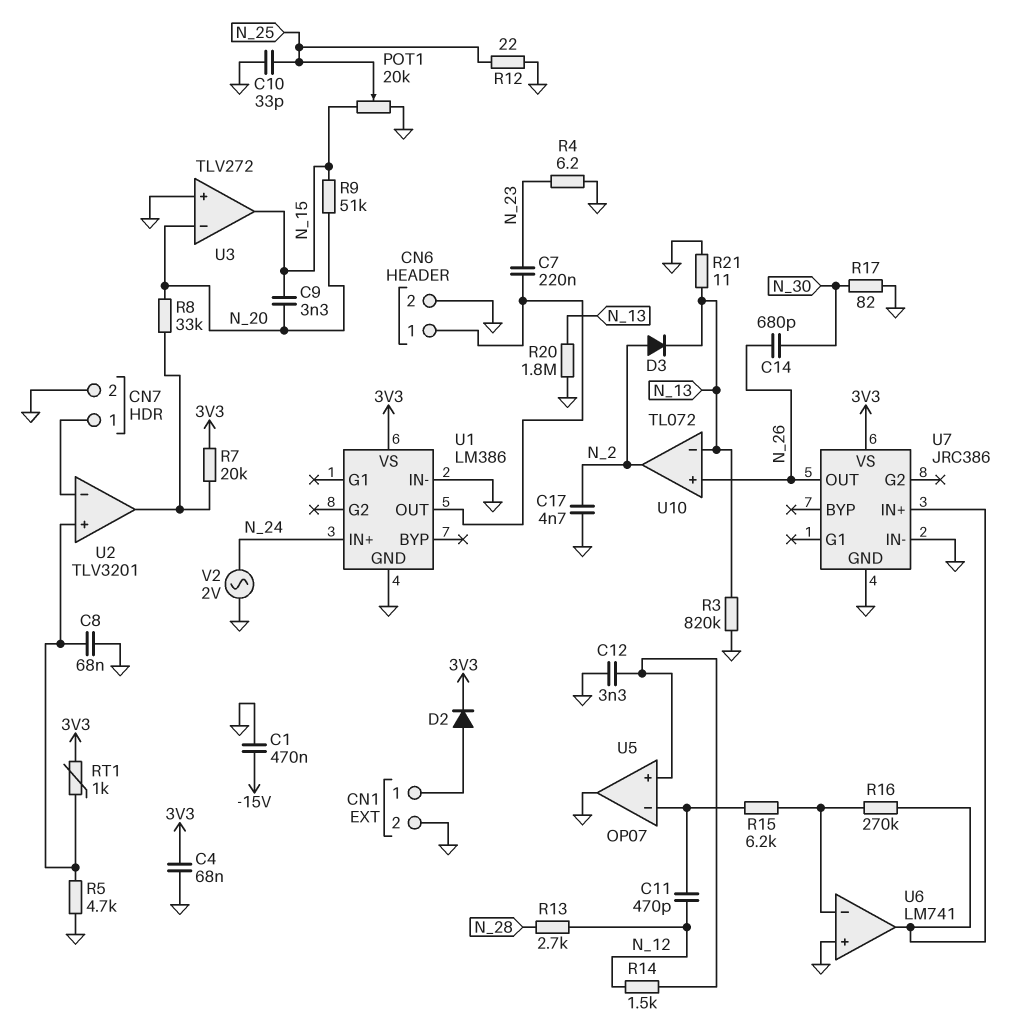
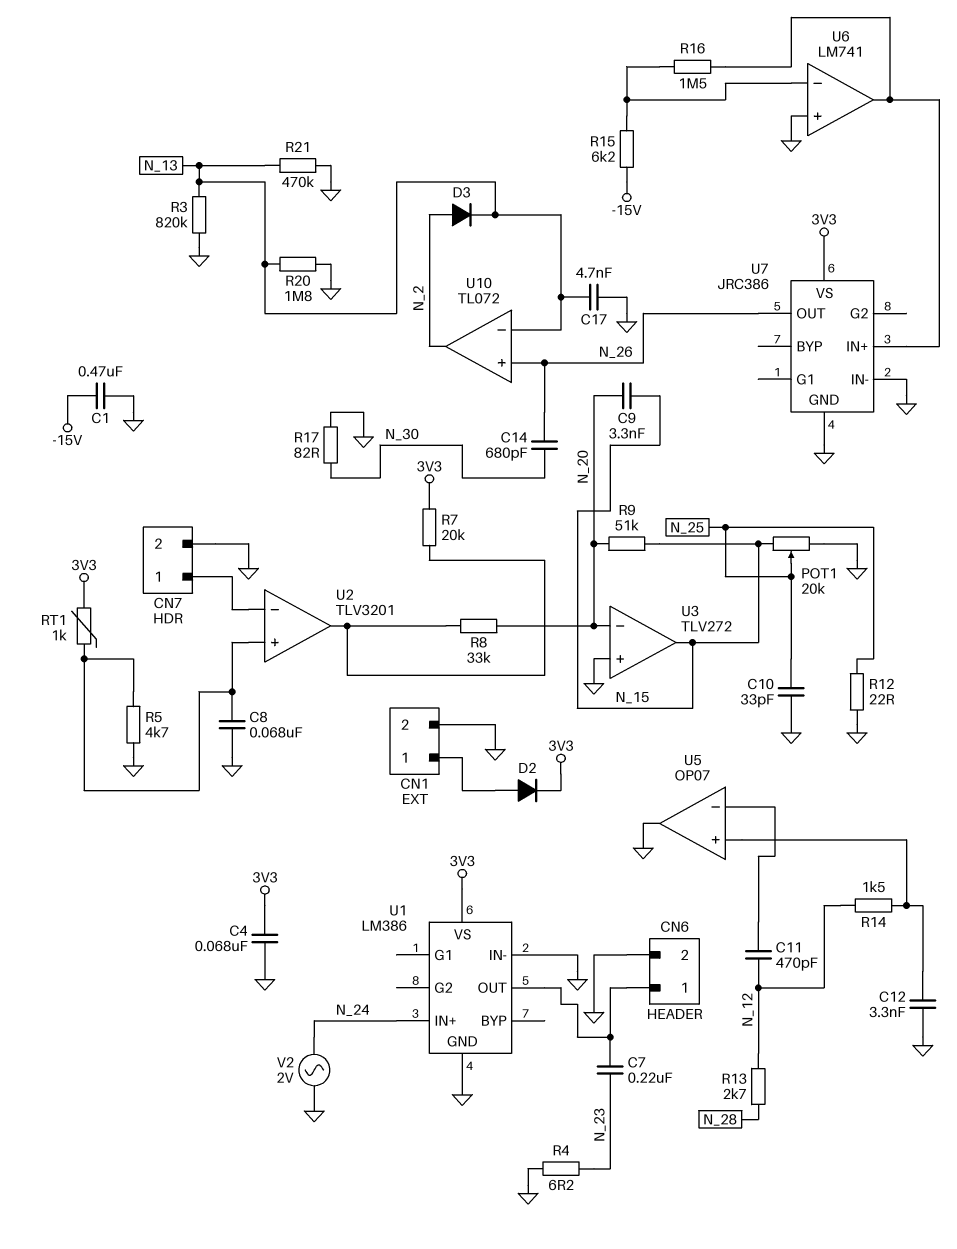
C17: 4.7nF (GND, N_2) -> 4.7nF (GND, N_13)
R15: 6.2k (U5/in-, U6/in-) -> 6.2k (-15V, U6/in-)
R16: 270k (U6/in-, U6/out) -> 1.5M (U6/in-, U6/out)
R21: 11 (GND, N_13) -> 470k (GND, N_13)

